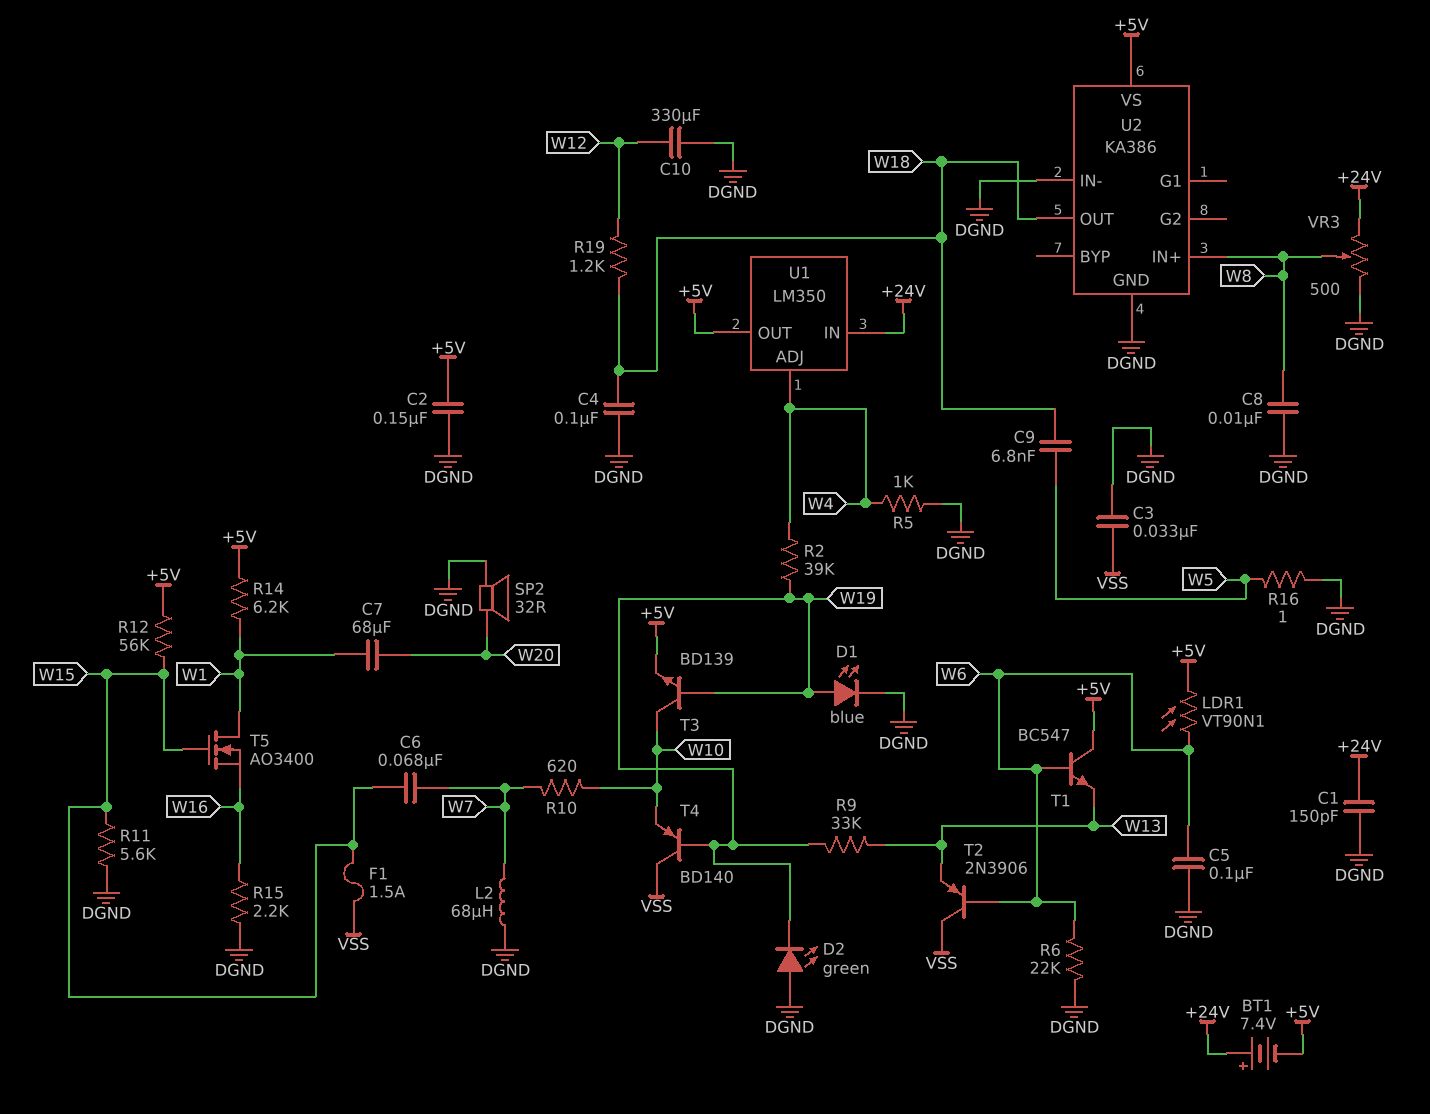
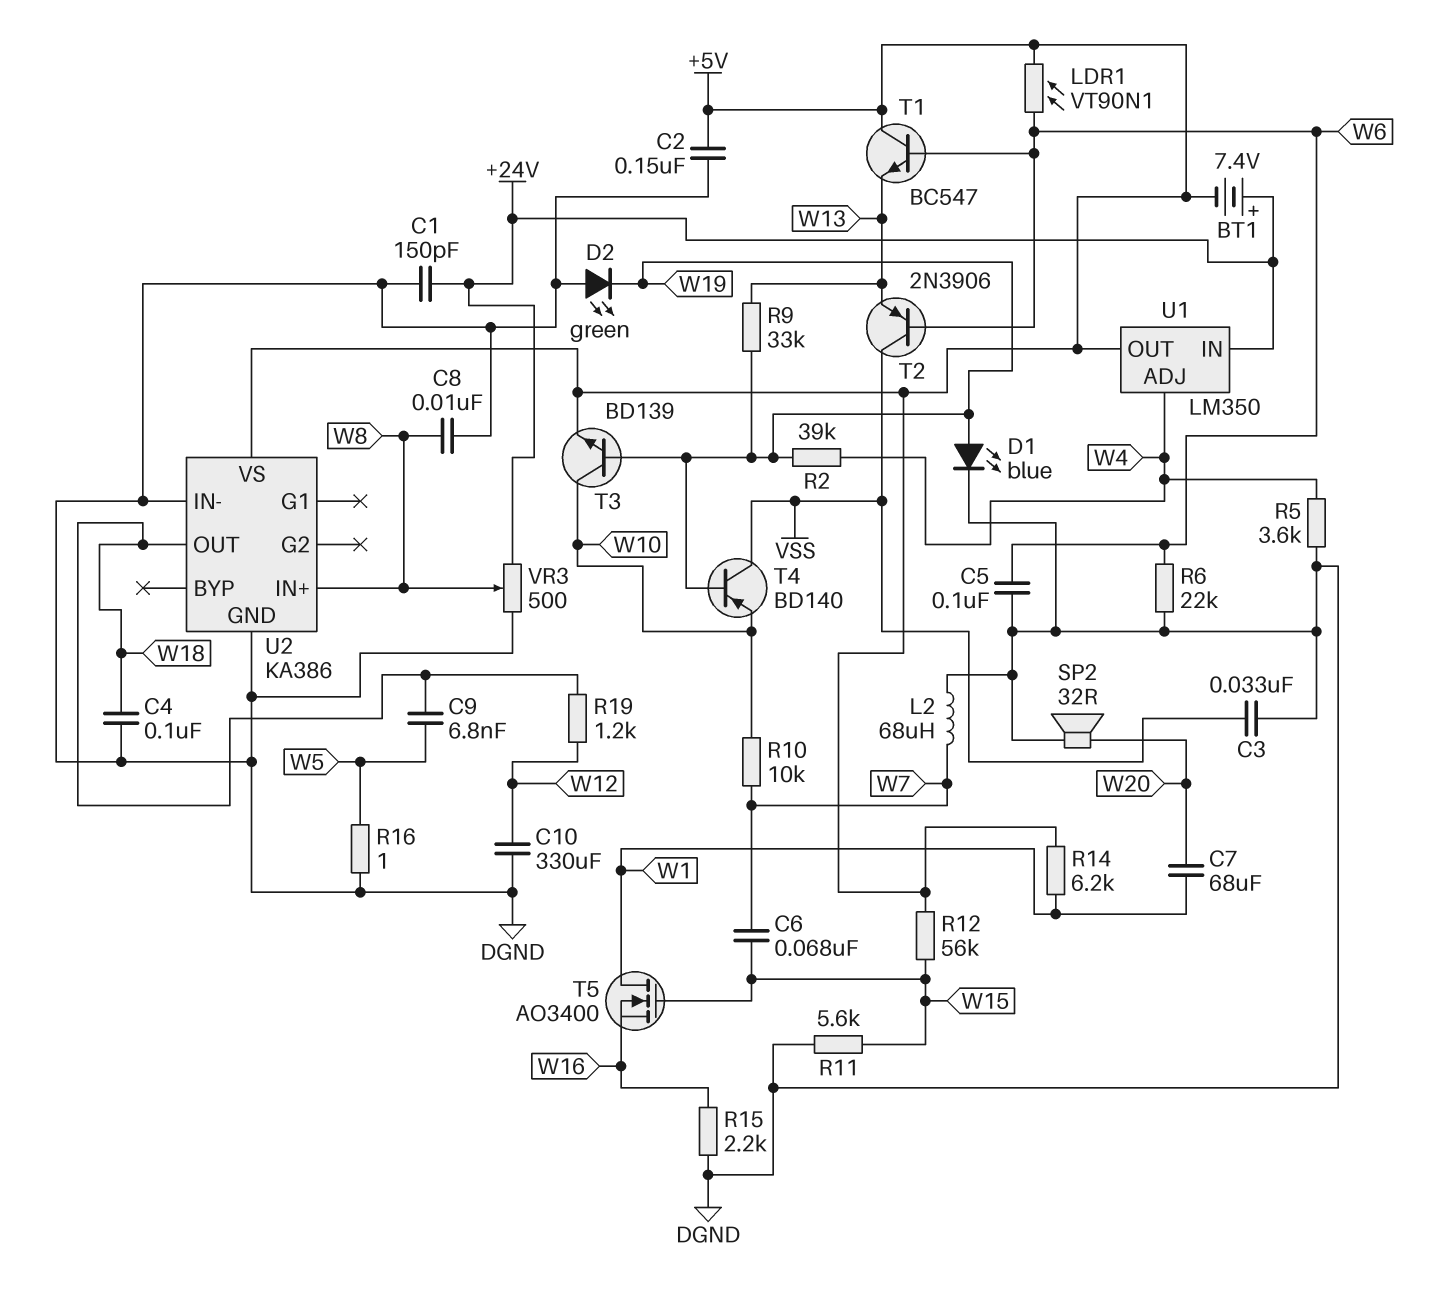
F1: 1.5A (VSS, W15) -> none
R5: 1k (DGND, W4) -> 3.6k (DGND, W4)
R10: 620 (W7, W10) -> 10k (W7, W10)

